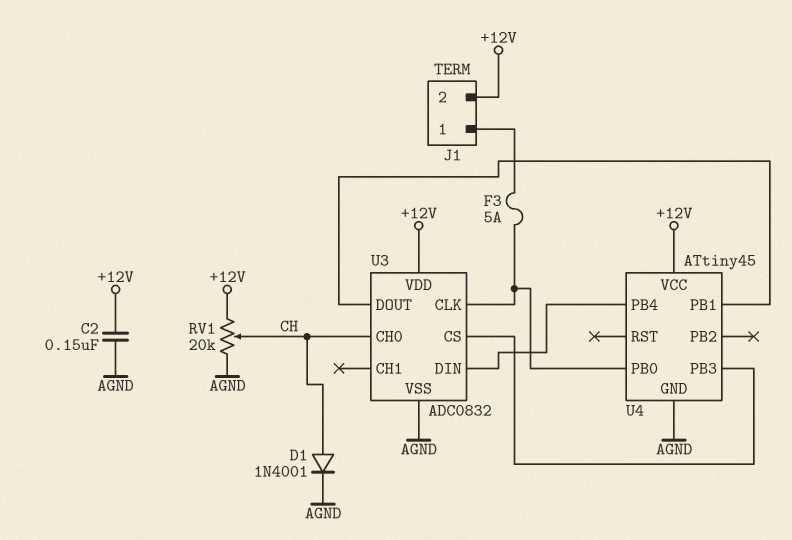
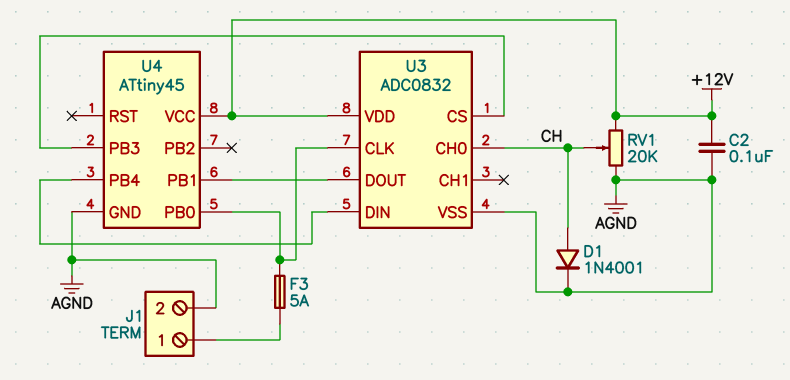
C2: 150nF (+12V, AGND) -> 100nF (+12V, AGND)
J1 pin 2: +12V -> AGND

